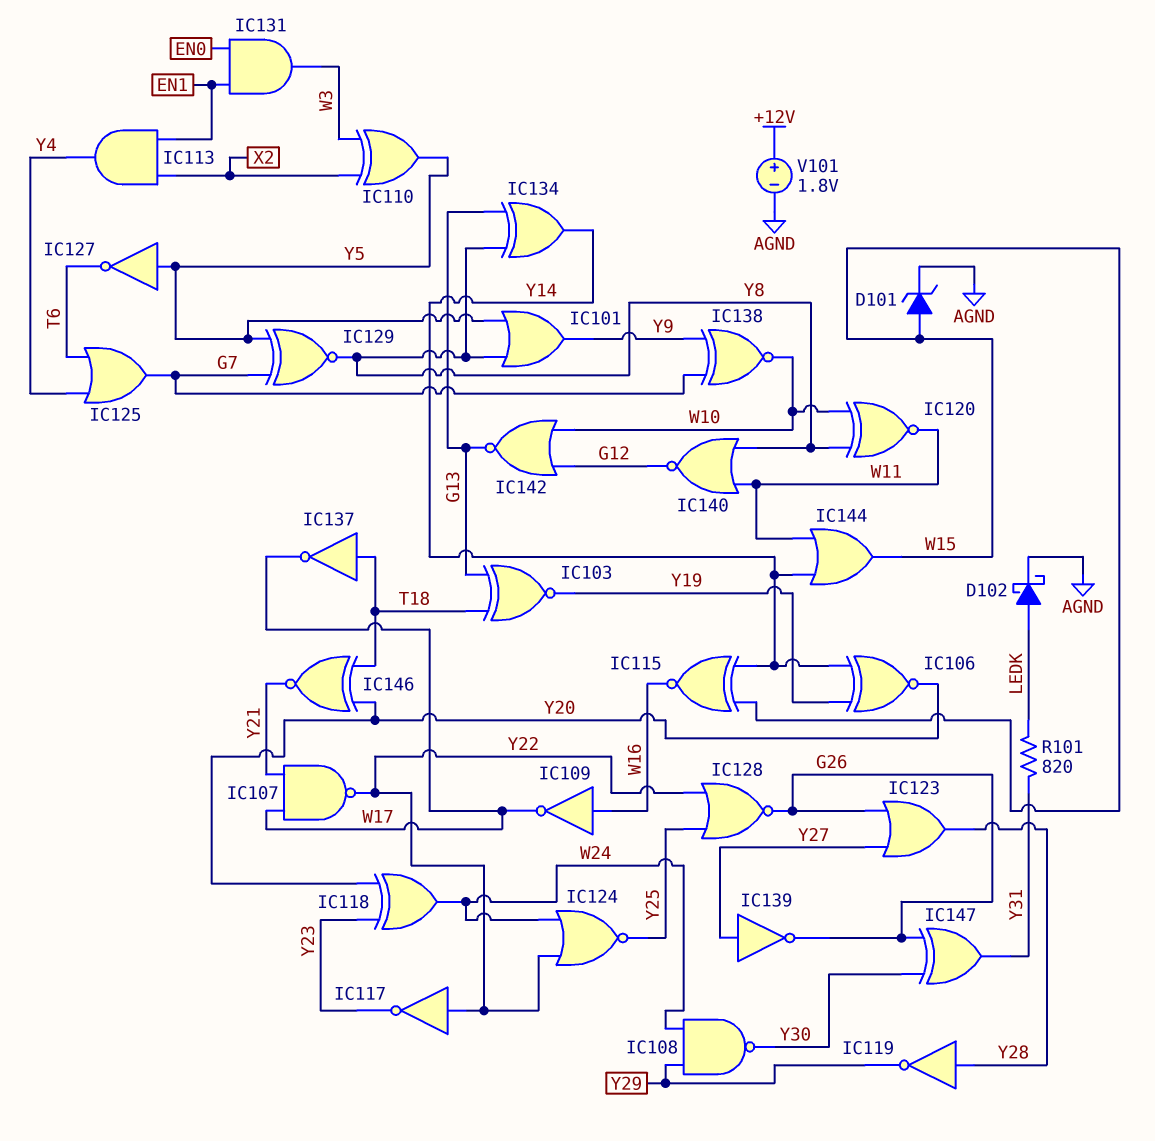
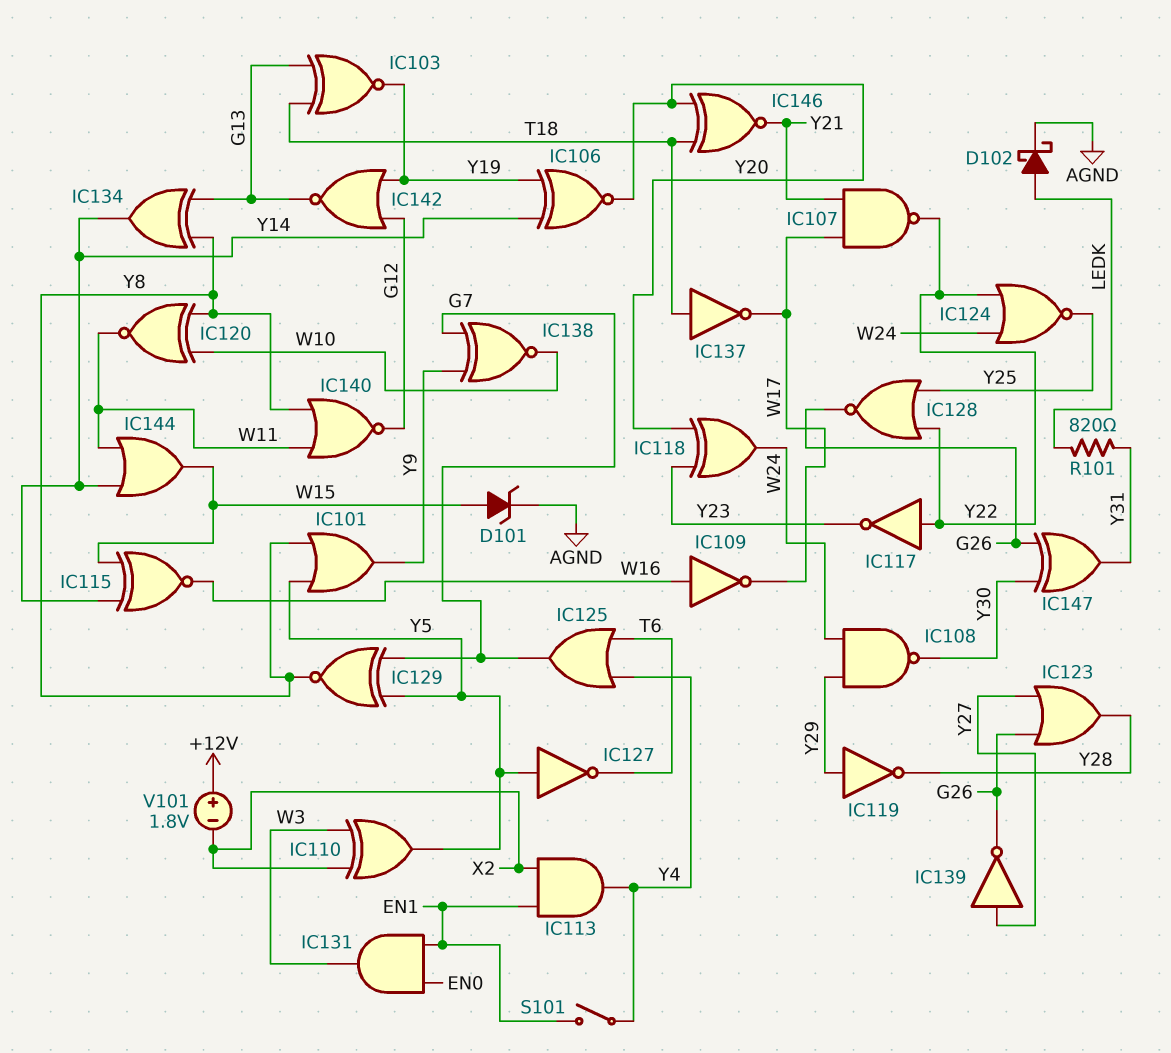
IC119: NOT (in Y28, out Y29) -> NOT (in Y29, out Y28)
IC142: NOR (in G12, in W10, out G13) -> NOR (in G12, in Y19, out G13)
S101: none -> switch (EN1, Y4)
V101: 1.8V (plus +12V, minus AGND) -> 1.8V (plus +12V, minus X2)

